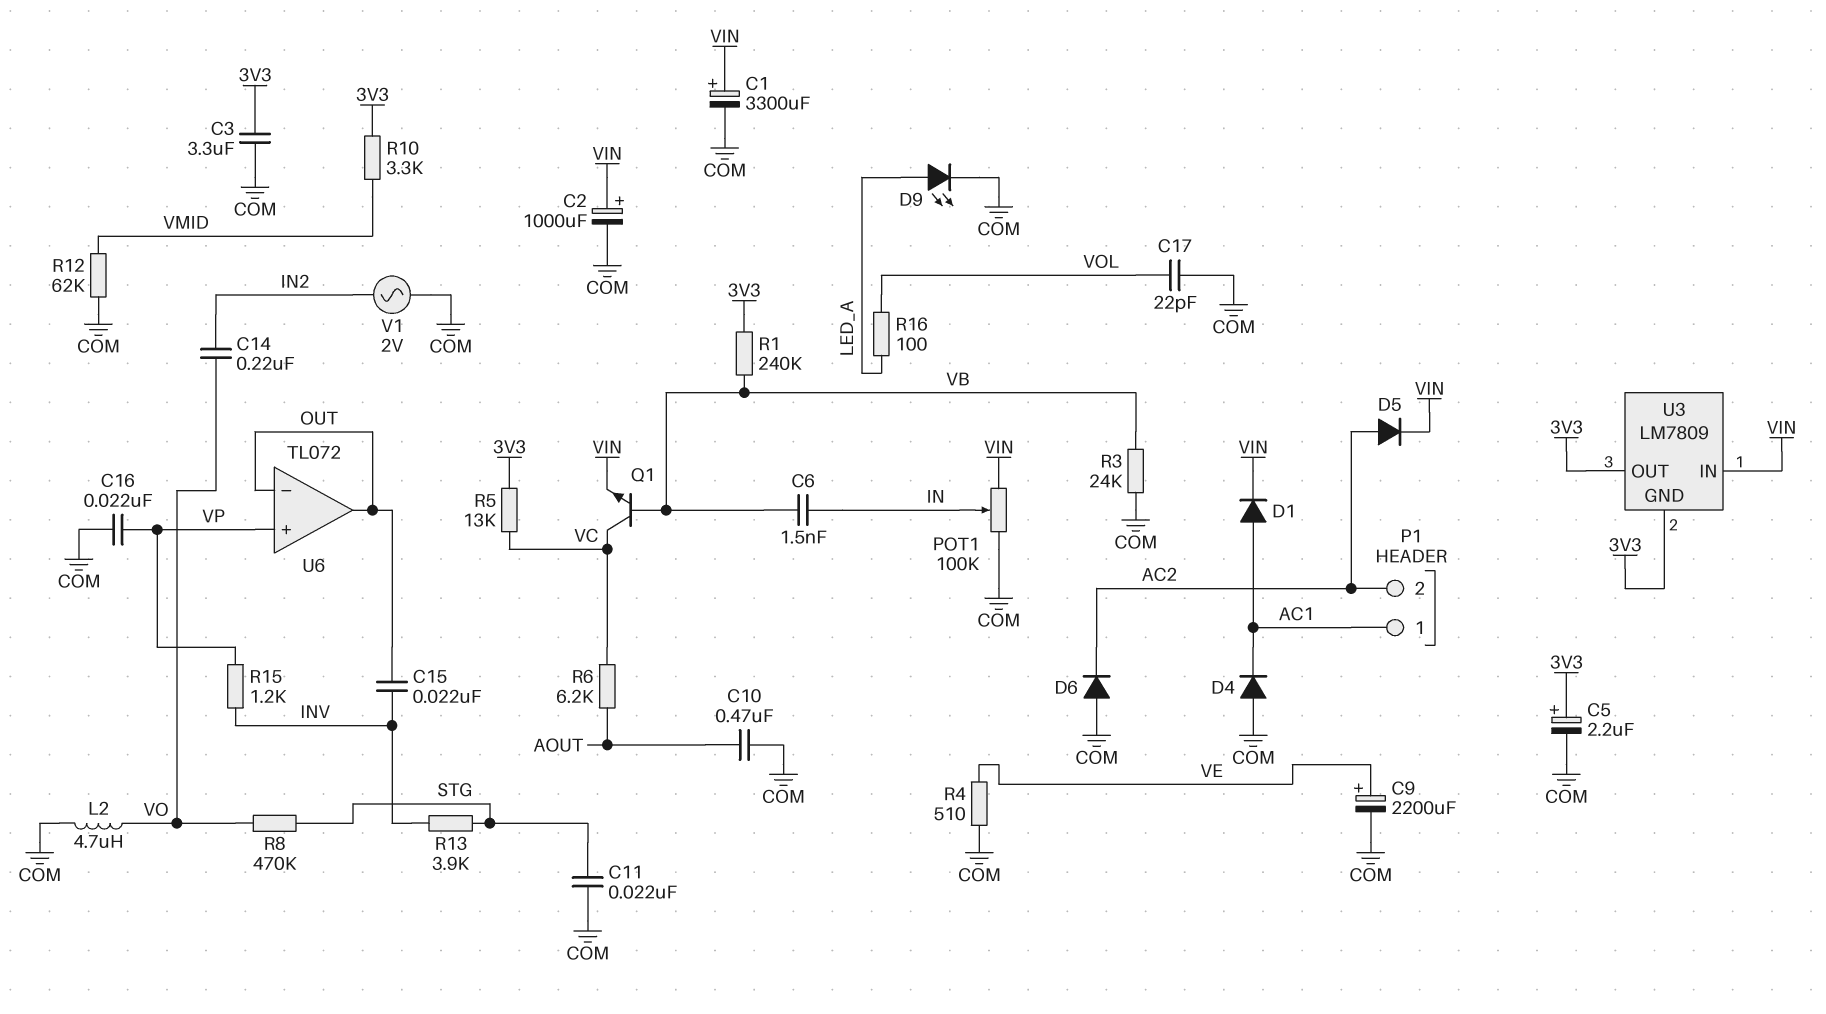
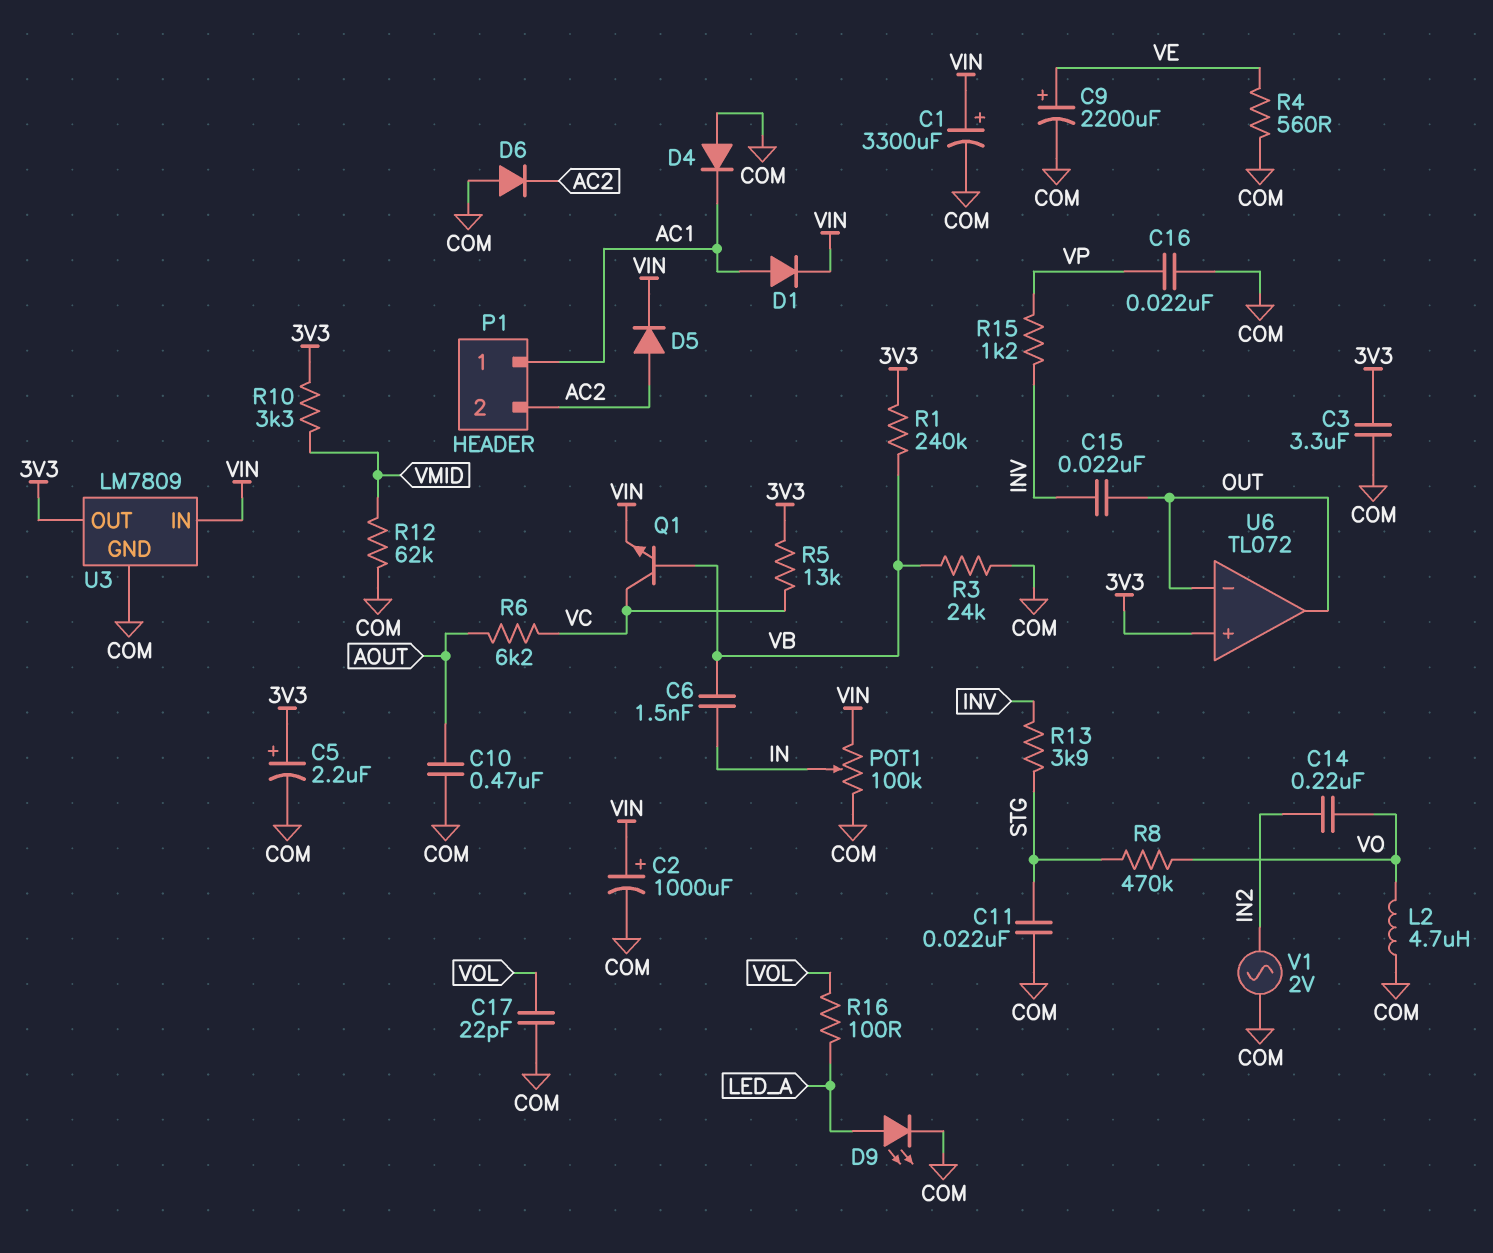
R4: 510 (COM, VE) -> 560 (COM, VE)
U3 pin GND: 3V3 -> COM
U6 pin in+: VP -> 3V3

